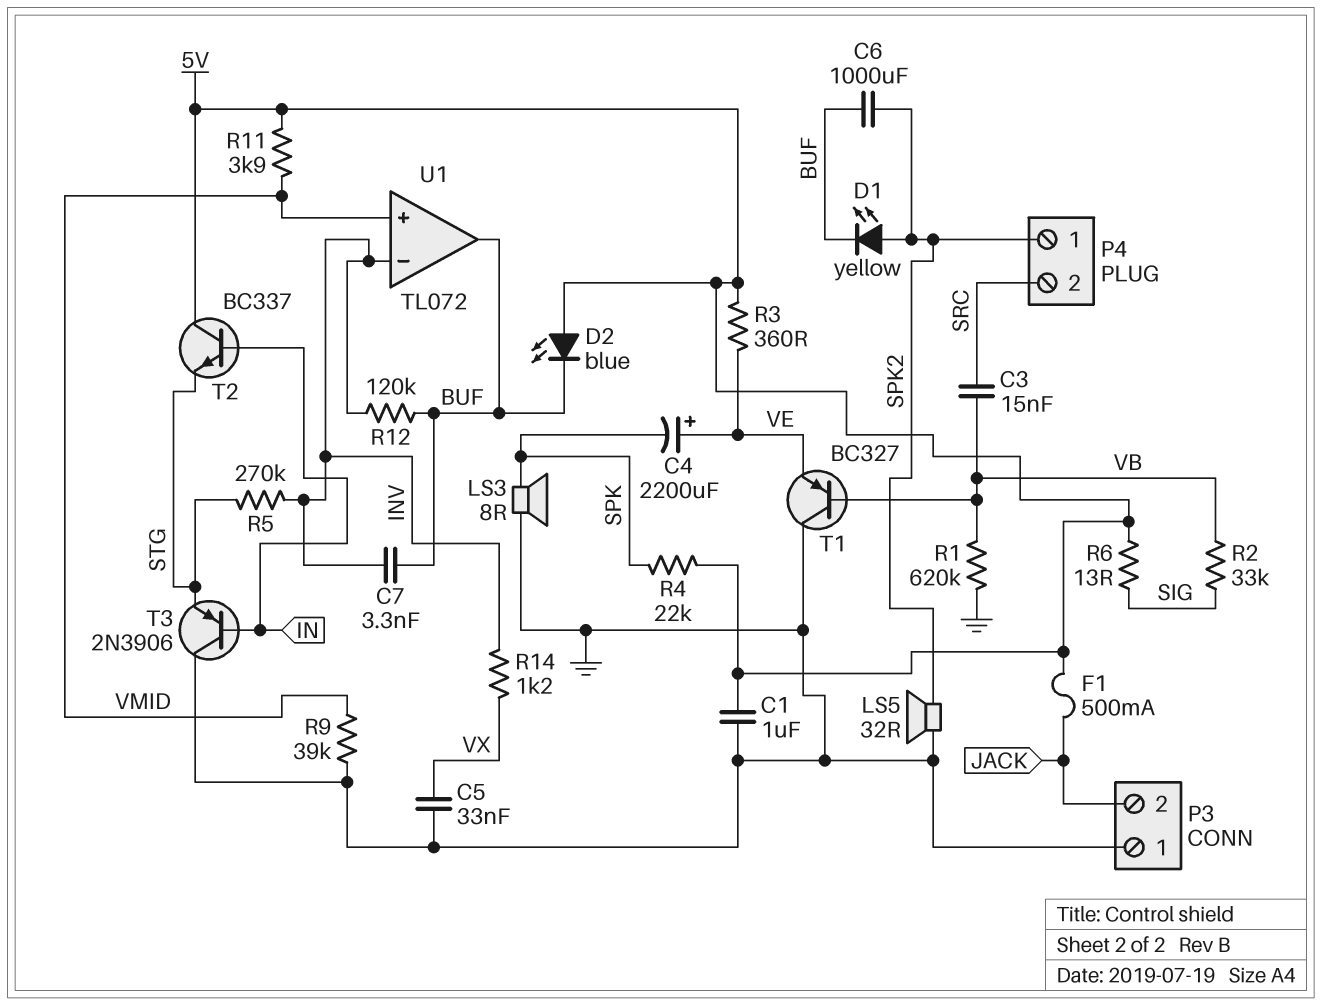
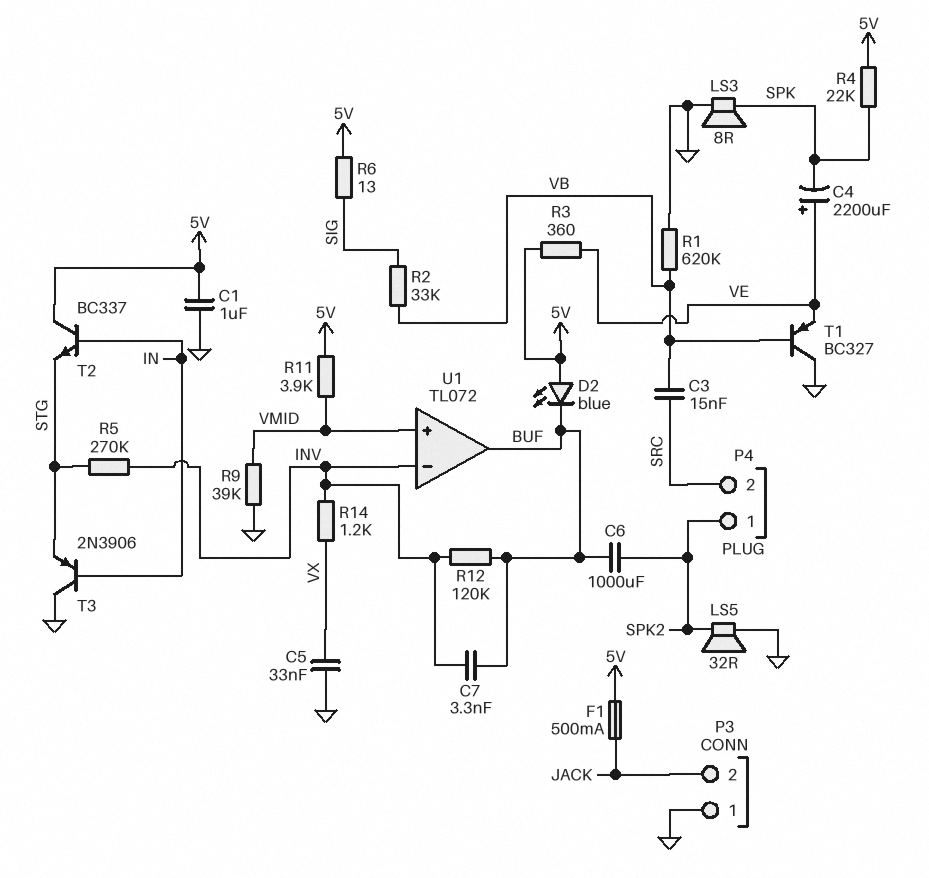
D1: LED yellow (A SPK2, K BUF) -> none

